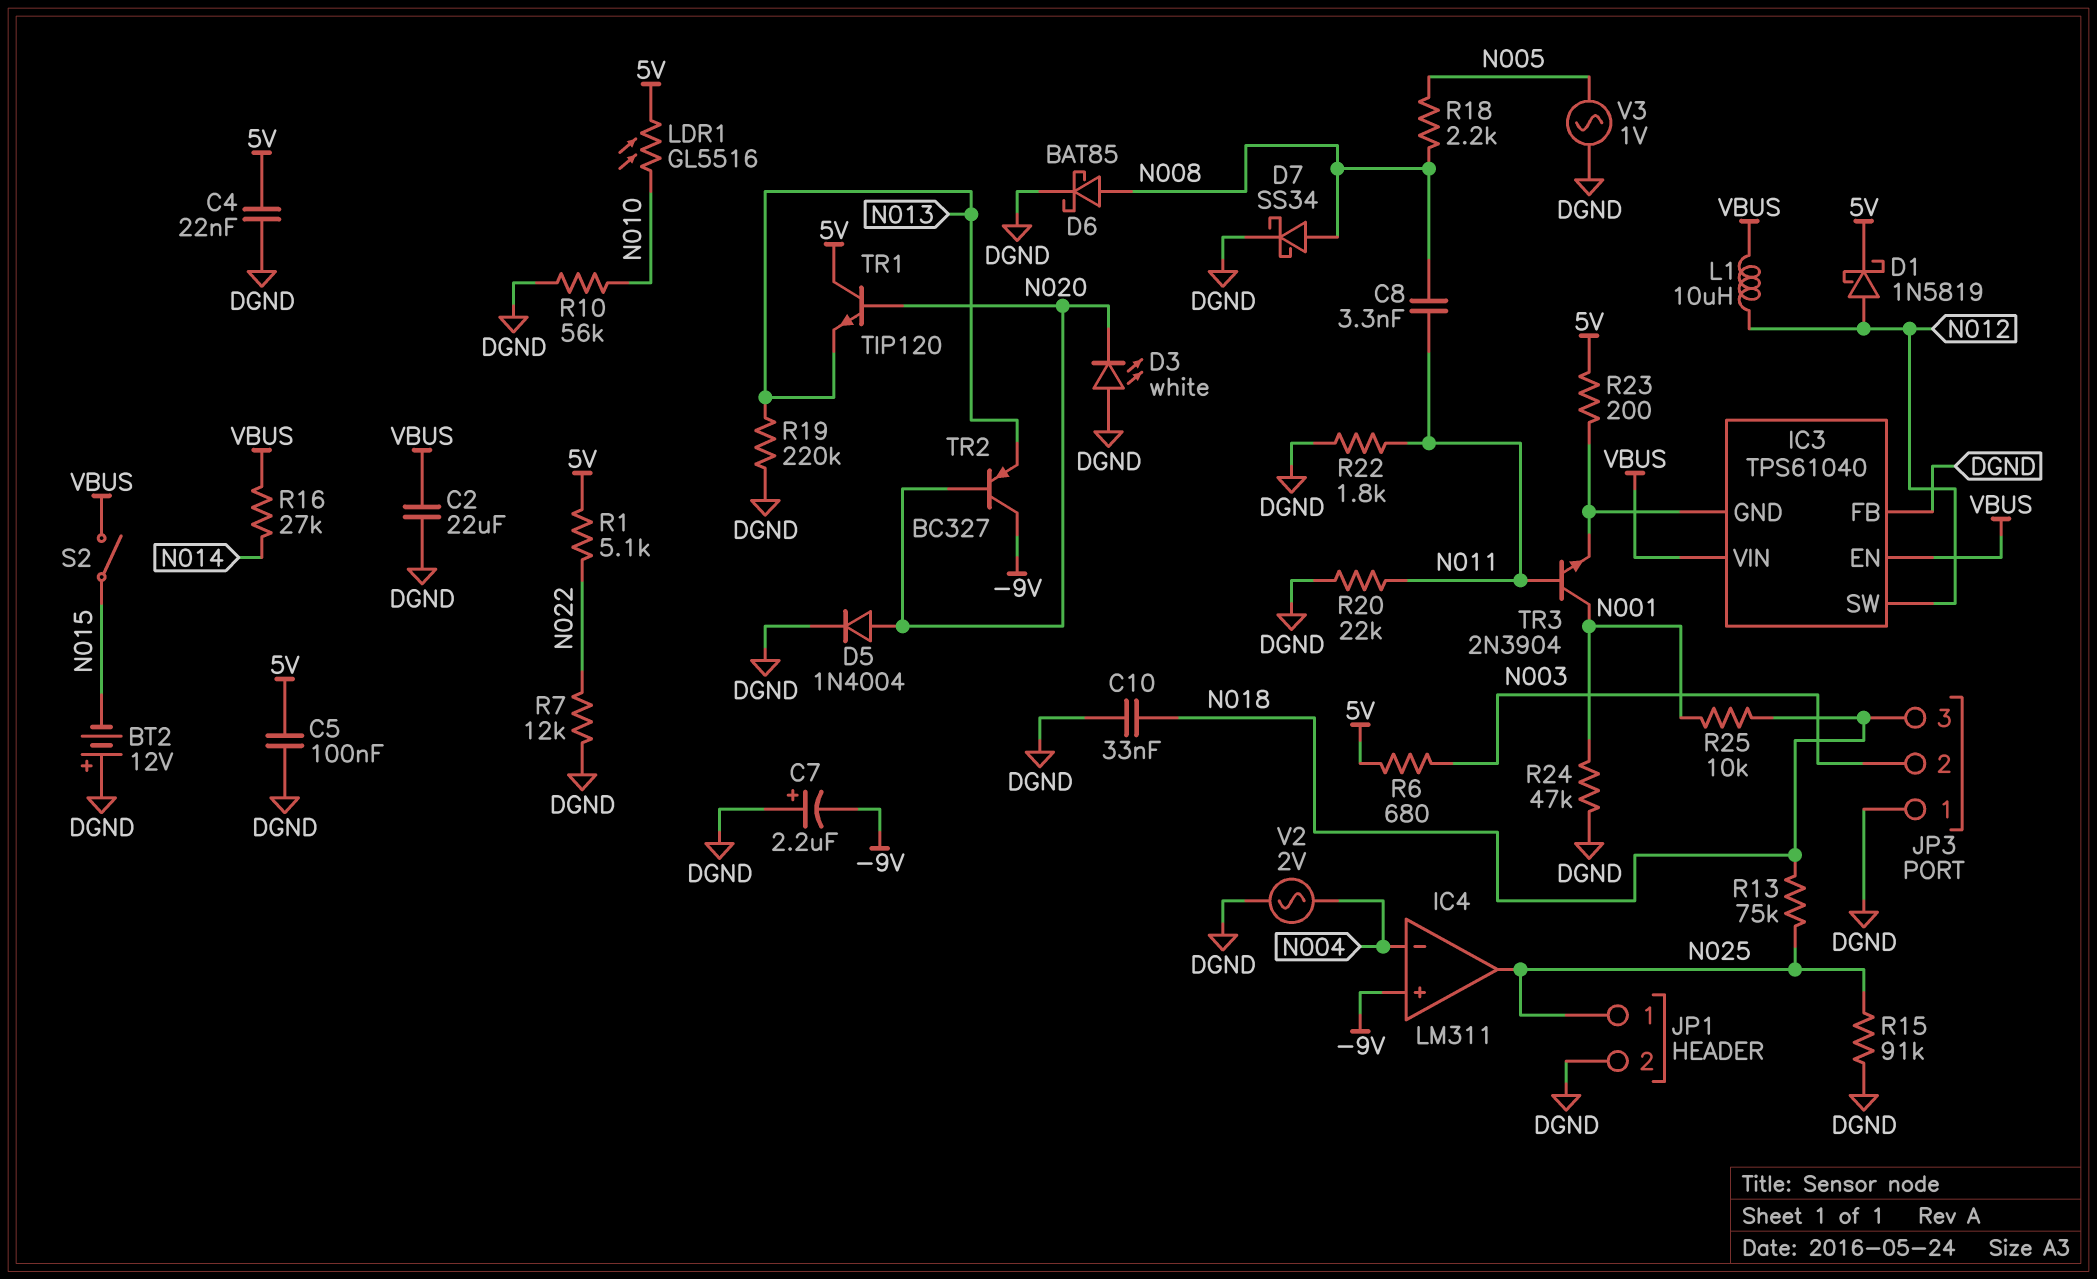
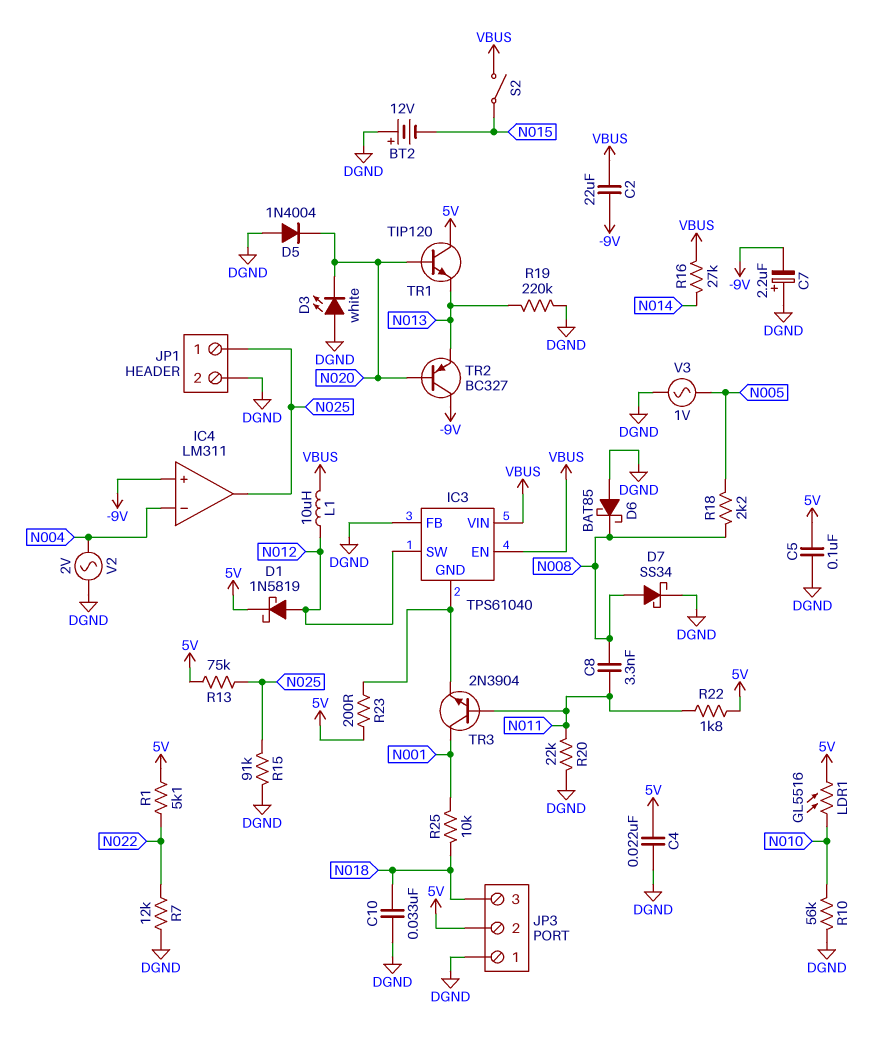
C2: 22uF (DGND, VBUS) -> 22uF (-9V, VBUS)
D5: diode 1N4004 (A N020, K DGND) -> diode 1N4004 (A DGND, K N020)
D6: schottky BAT85 (A N008, K DGND) -> schottky BAT85 (A DGND, K N008)
JP3 pin 2: N003 -> 5V
R6: 680 (5V, N003) -> none
R13: 75k (N018, N025) -> 75k (5V, N025)
R22: 1.8k (DGND, N011) -> 1.8k (5V, N011)
R24: 47k (DGND, N001) -> none

